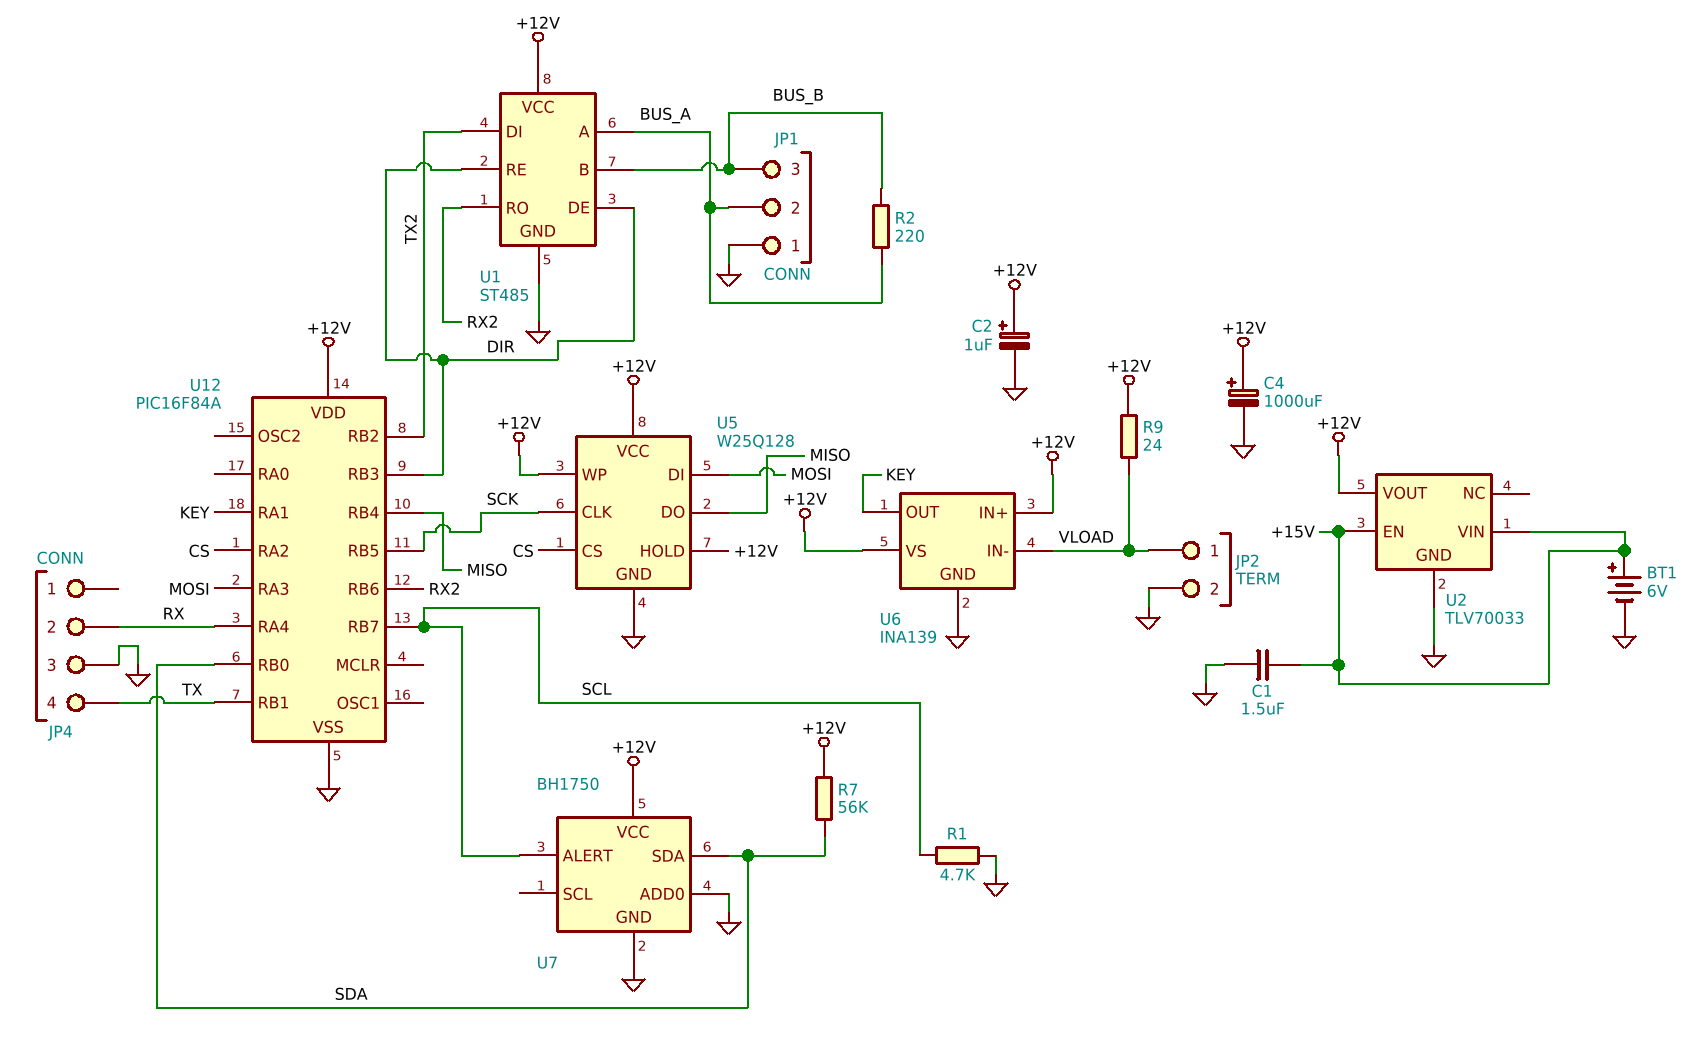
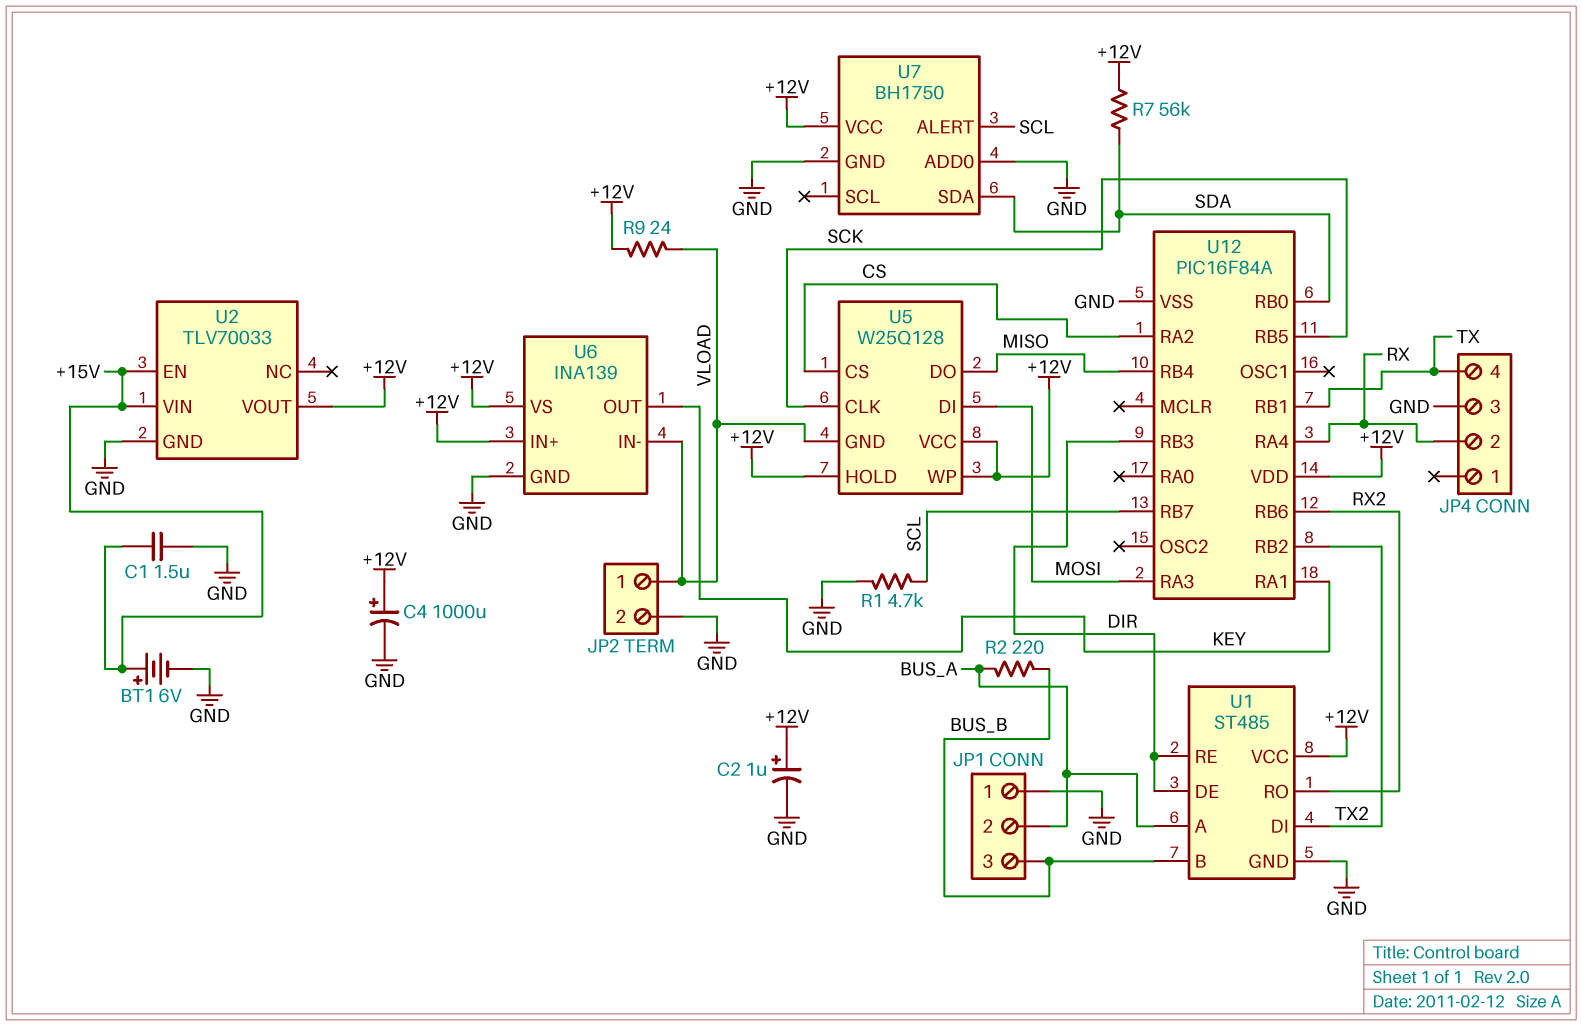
U5 pin GND: GND -> VLOAD

